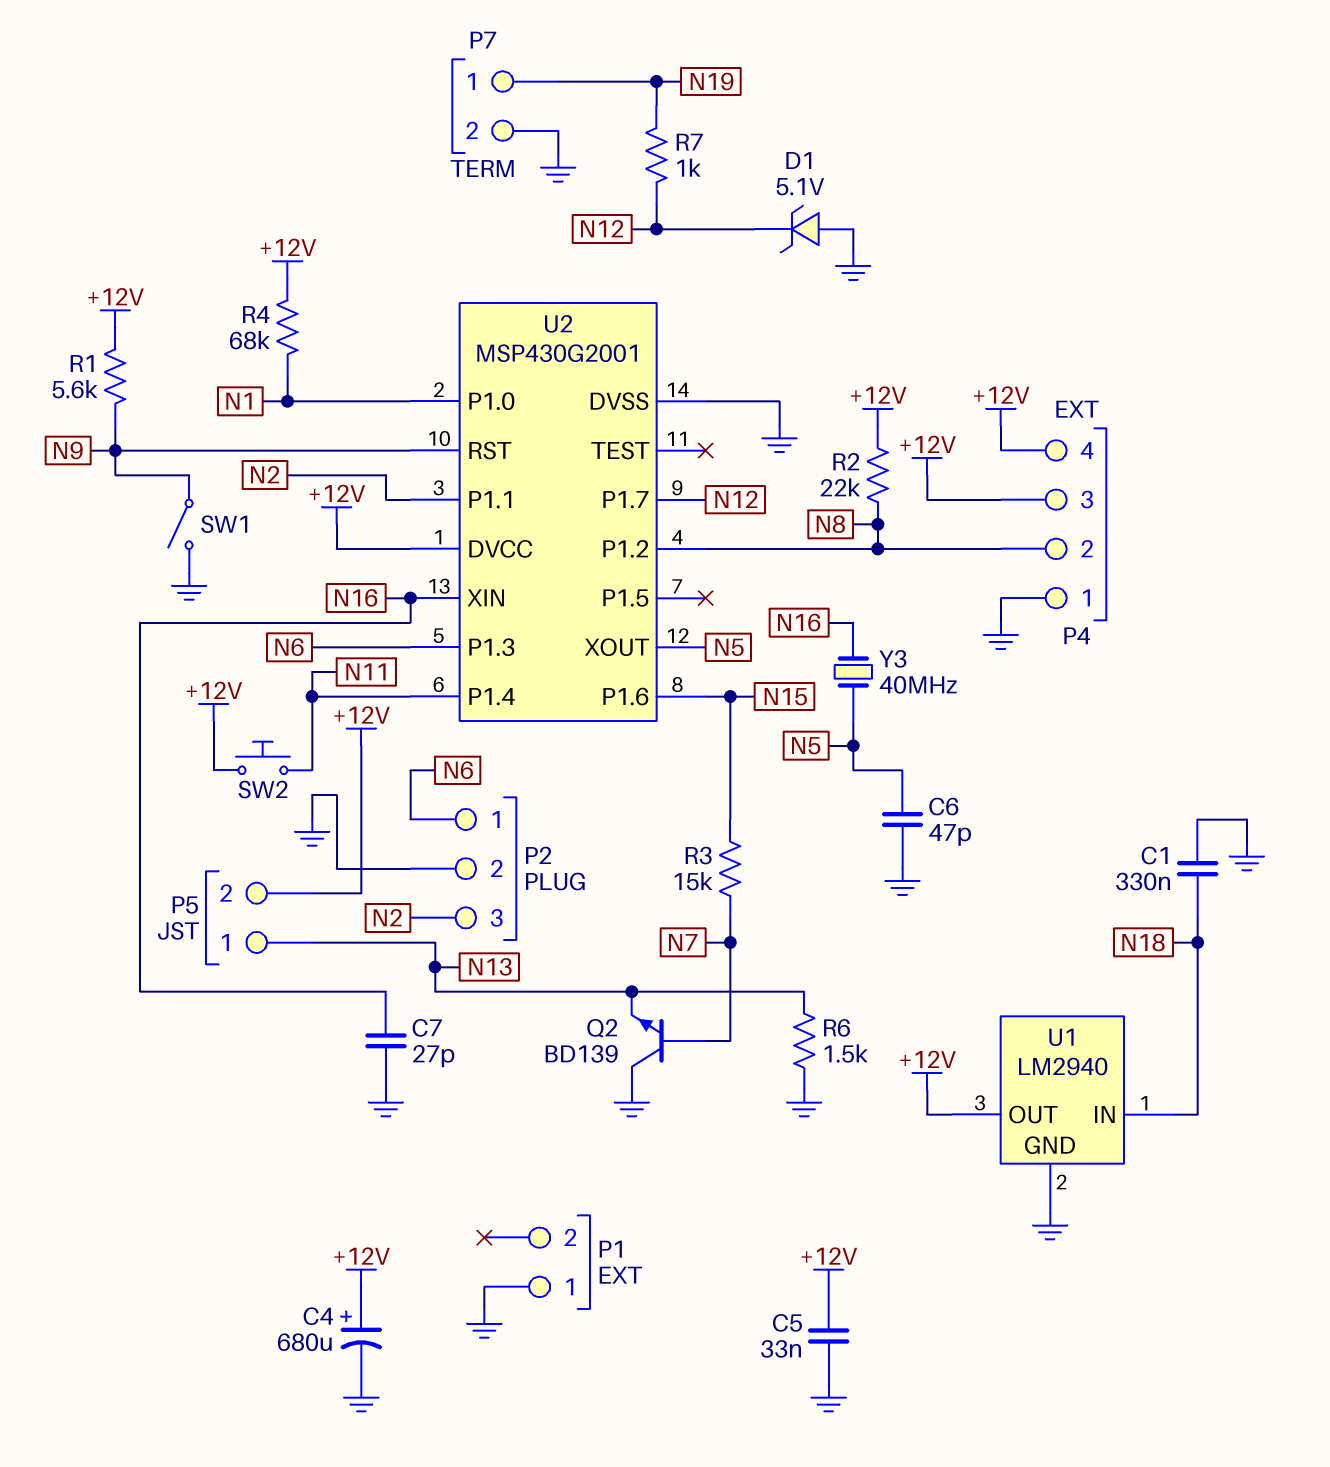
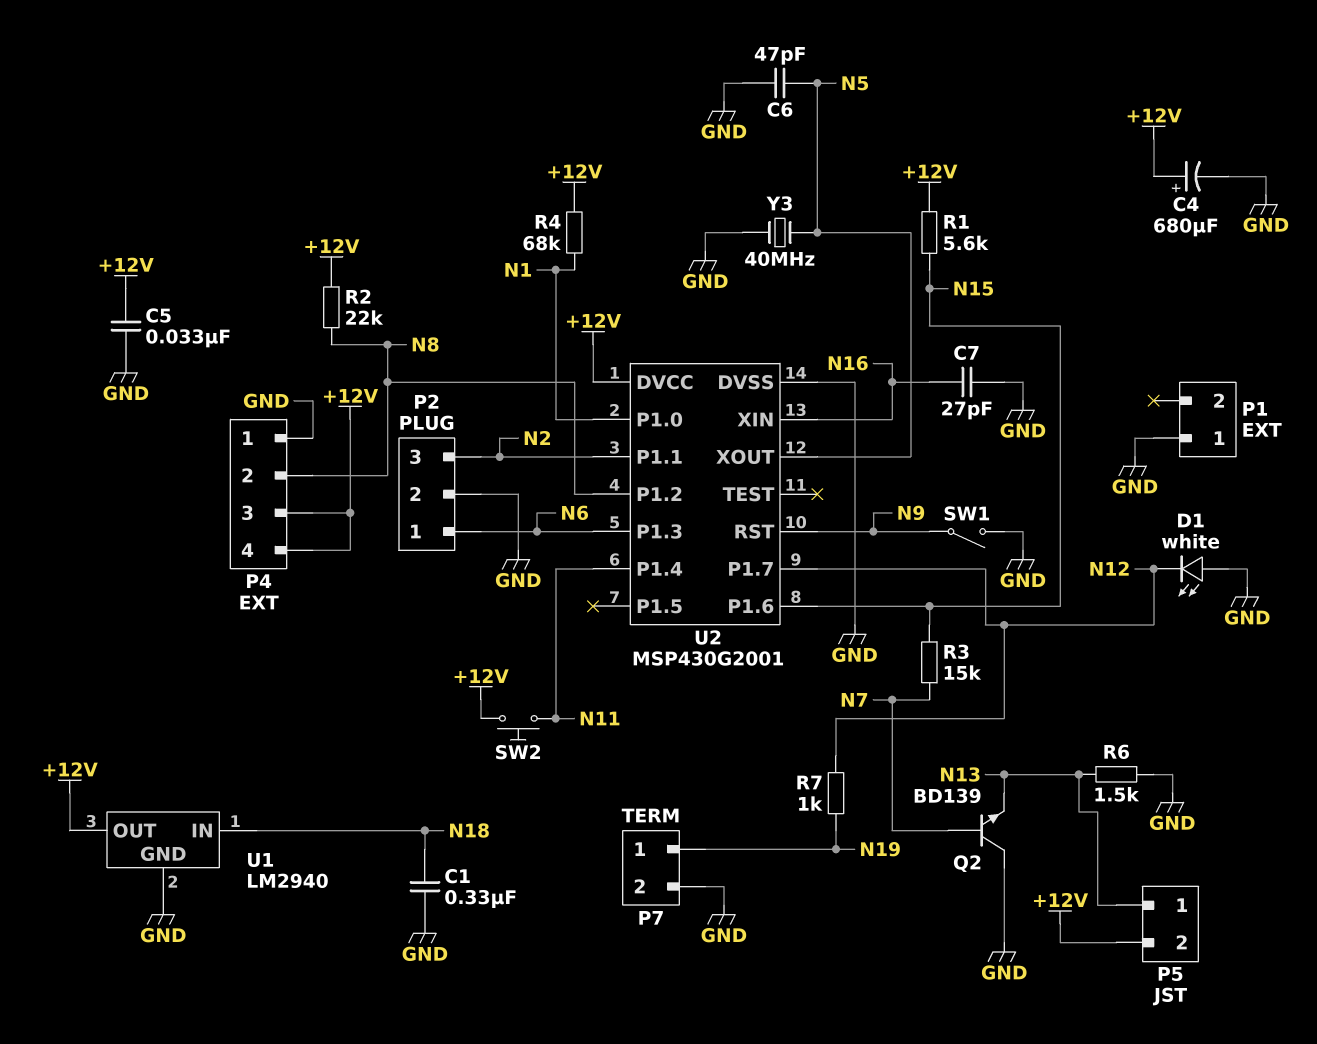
D1: zener 5.1V (A GND, K N12) -> LED white (A GND, K N12)
R1: 5.6k (+12V, N9) -> 5.6k (+12V, N15)
Y3: 40MHz (N5, N16) -> 40MHz (GND, N5)

